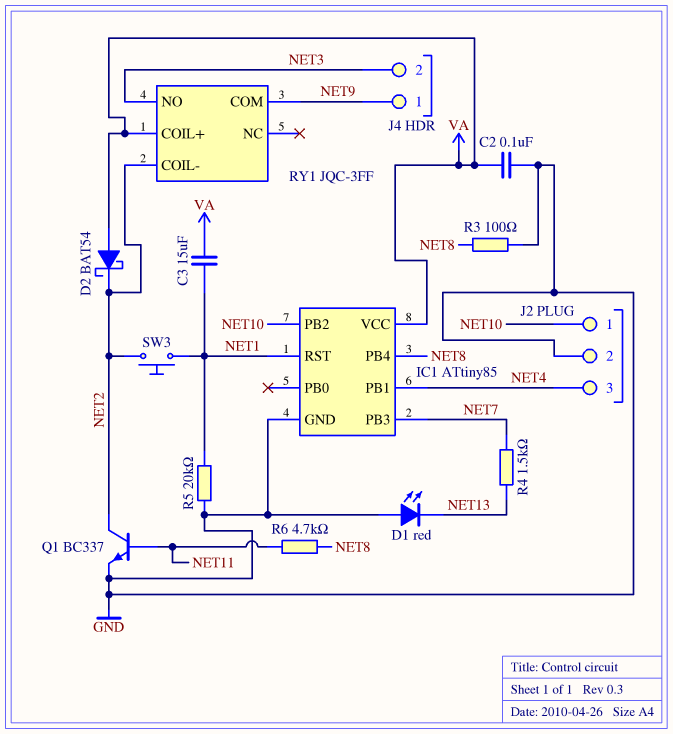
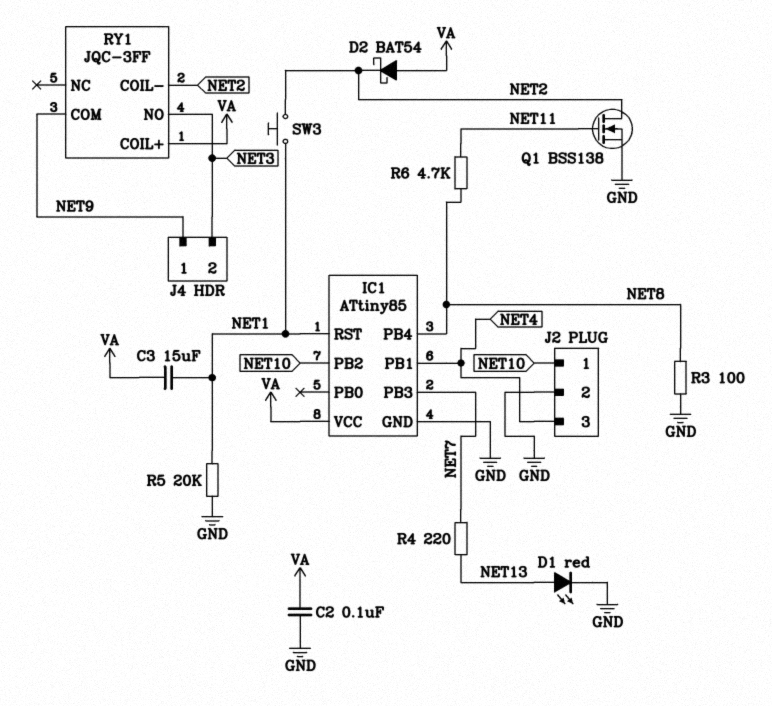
D1: LED red (A GND, K NET13) -> LED red (A NET13, K GND)
Q1: NPN BC337 (B NET11, C NET2, E GND) -> NMOS BSS138 (G NET11, D NET2, S GND)
R4: 1.5k (NET7, NET13) -> 220 (NET7, NET13)

